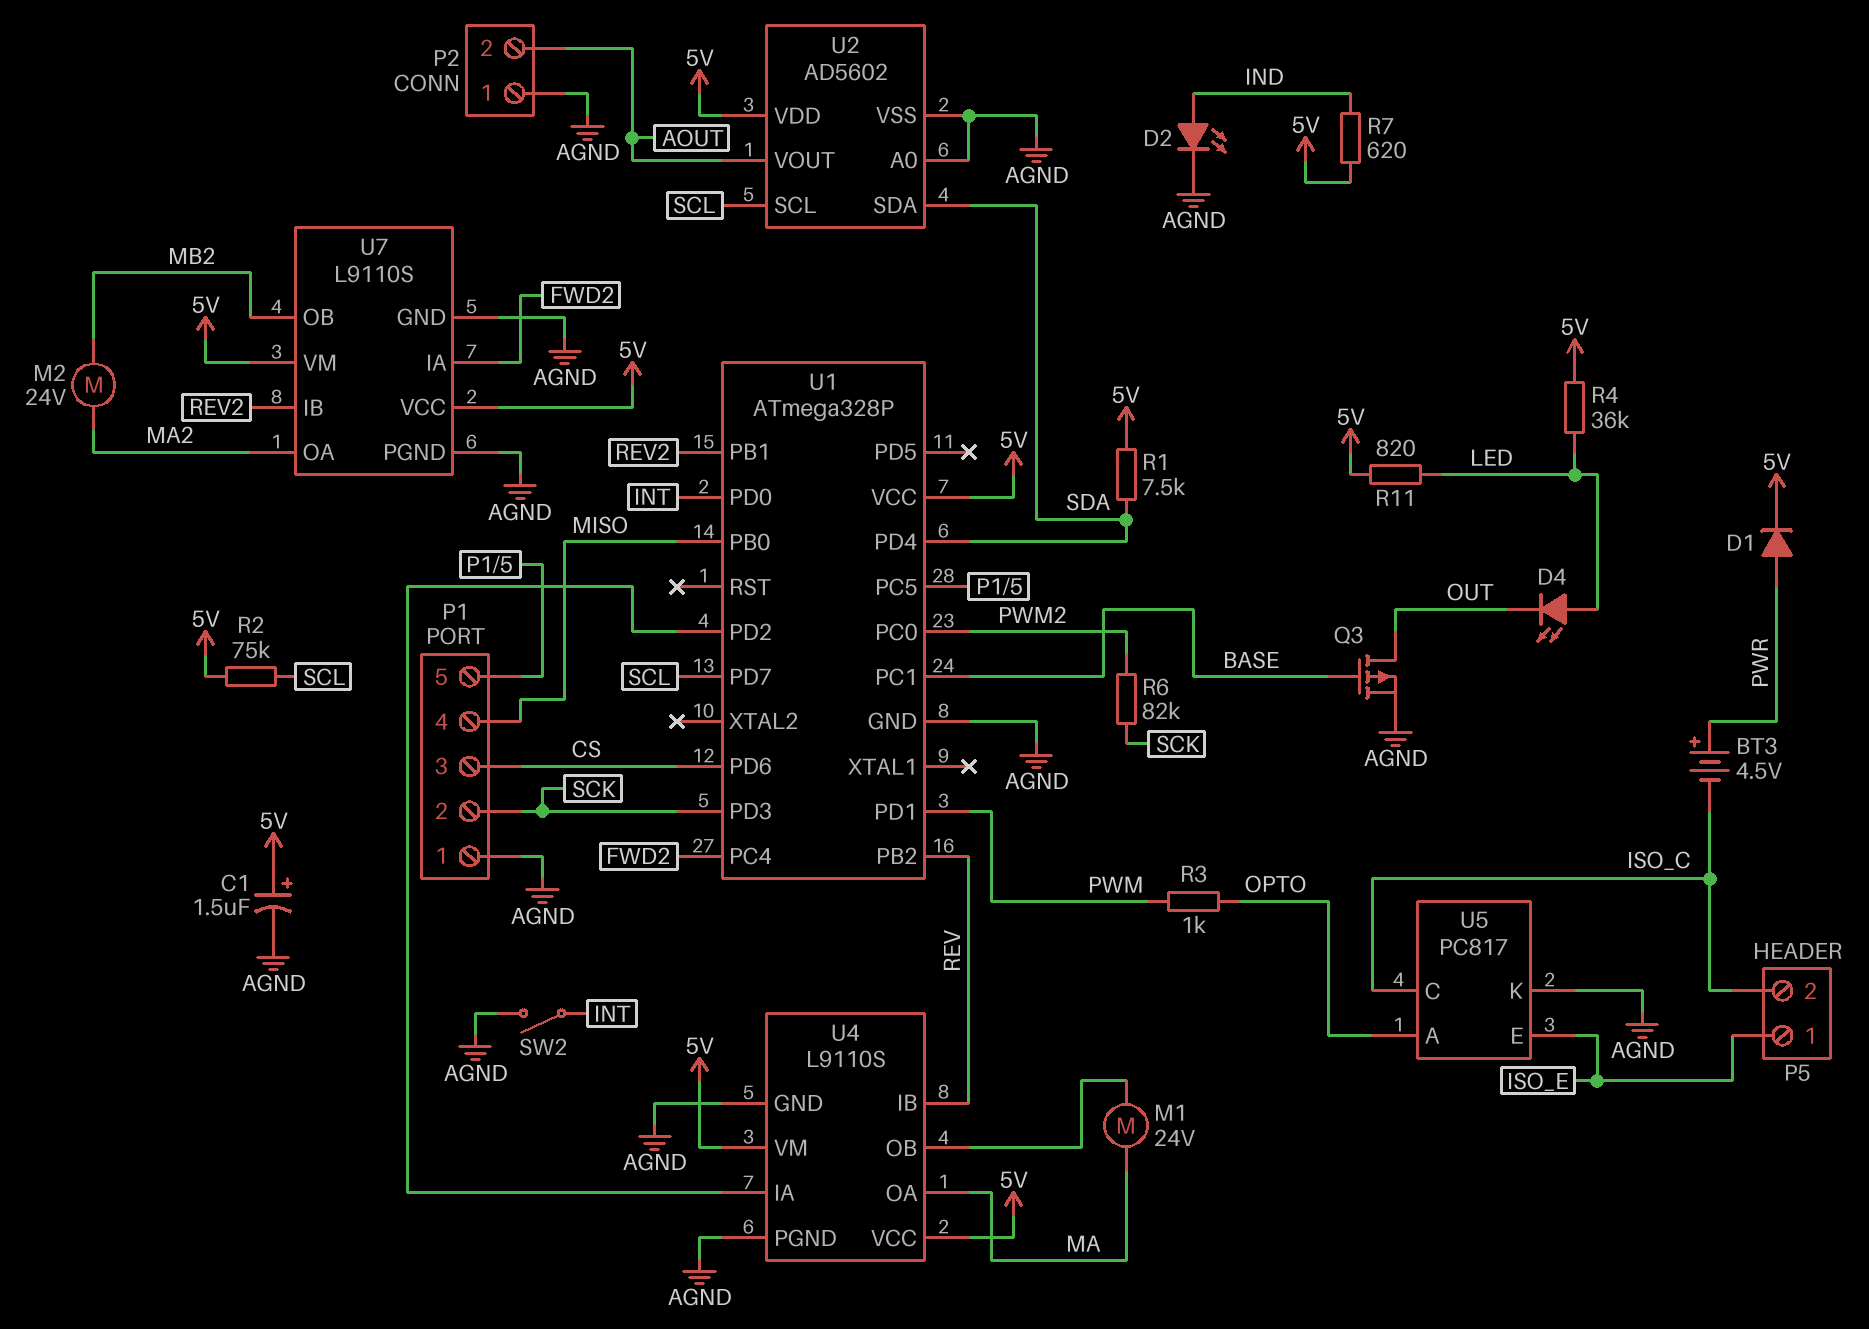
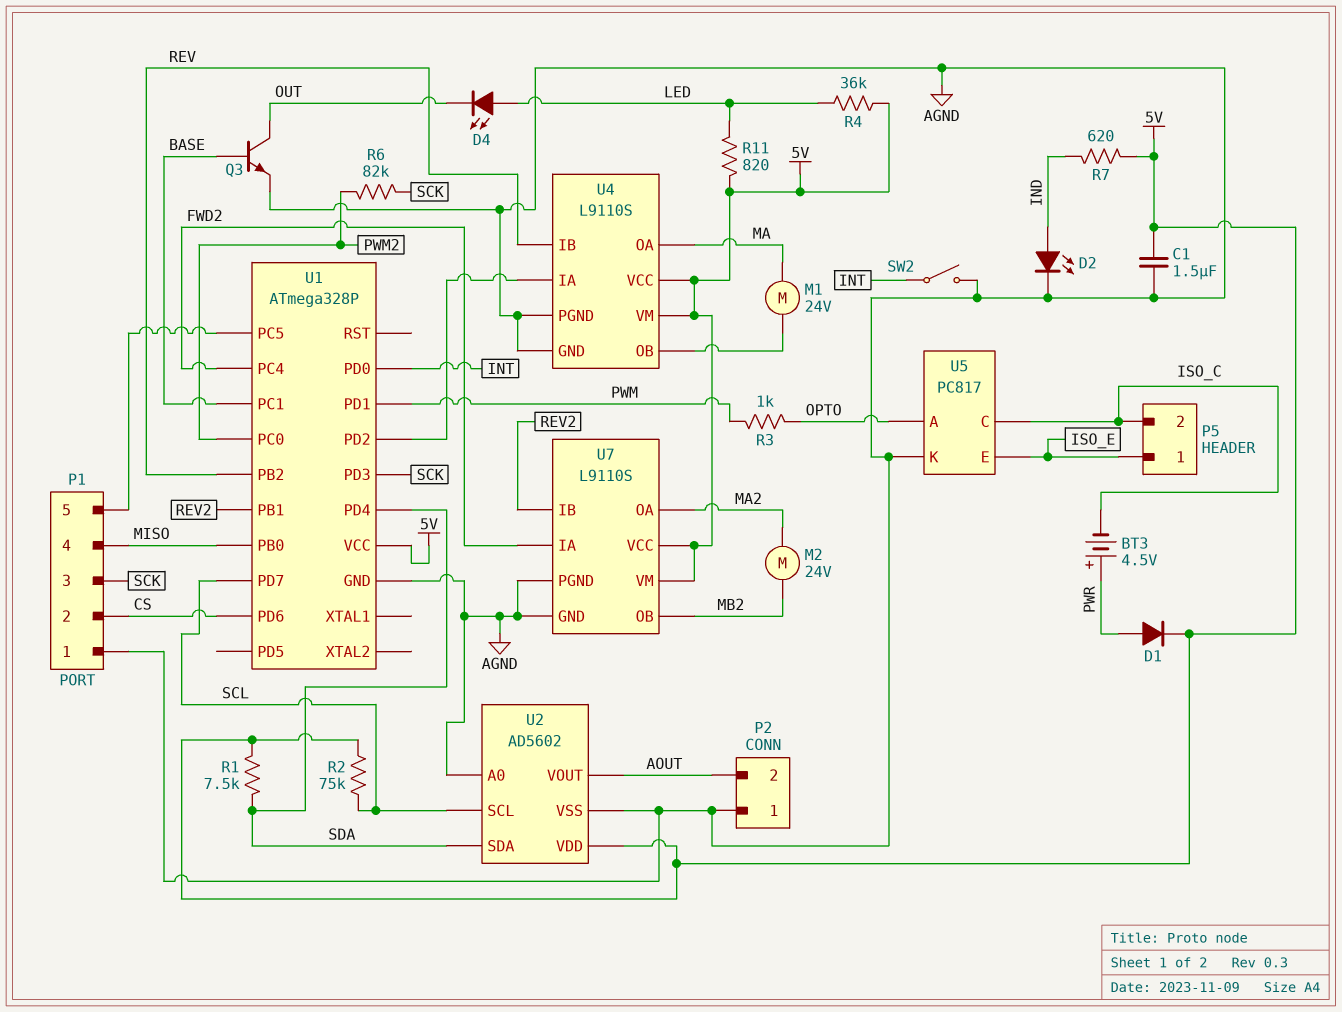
C1: 1.5uF (plus 5V, minus AGND) -> 1.5uF (5V, AGND)
P1 pin 2: SCK -> CS
P1 pin 3: CS -> SCK
Q3: PMOS (G BASE, D OUT, S AGND) -> NPN (B BASE, C OUT, E AGND)

